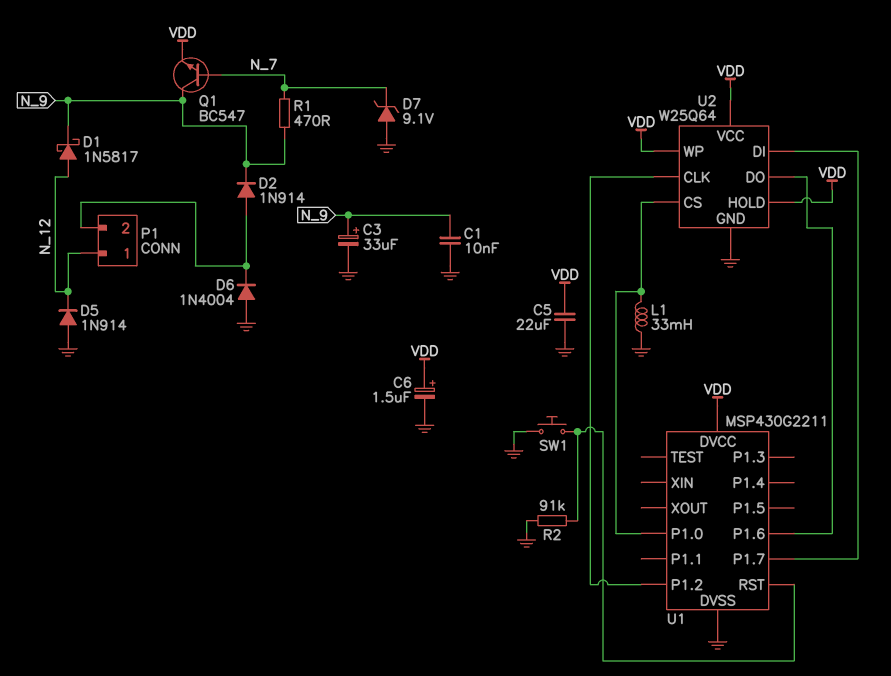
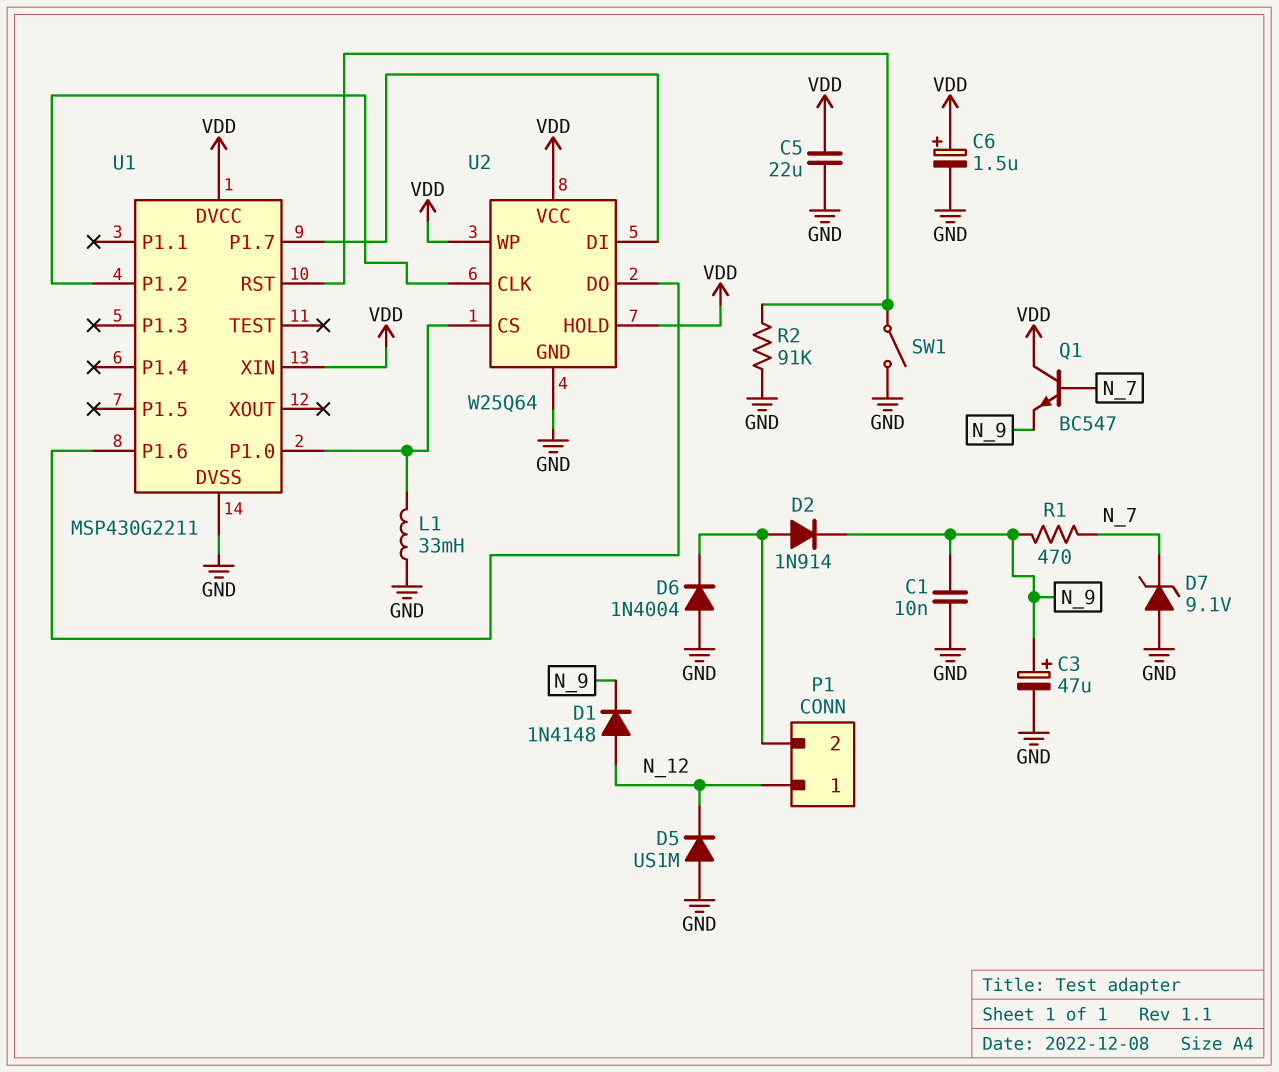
C3: 33uF (plus N_9, minus GND) -> 47uF (plus N_9, minus GND)
D1: schottky 1N5817 (A N_12, K N_9) -> diode 1N4148 (A N_12, K N_9)
D5: diode 1N914 (A GND, K N_12) -> diode US1M (A GND, K N_12)
Q1: NPN BC547 (B N_7, C N_9, E VDD) -> NPN BC547 (B N_7, C VDD, E N_9)
SW1: button (GND, U1/RST) -> switch (GND, U1/RST)
U1 pin XIN: none -> VDD

